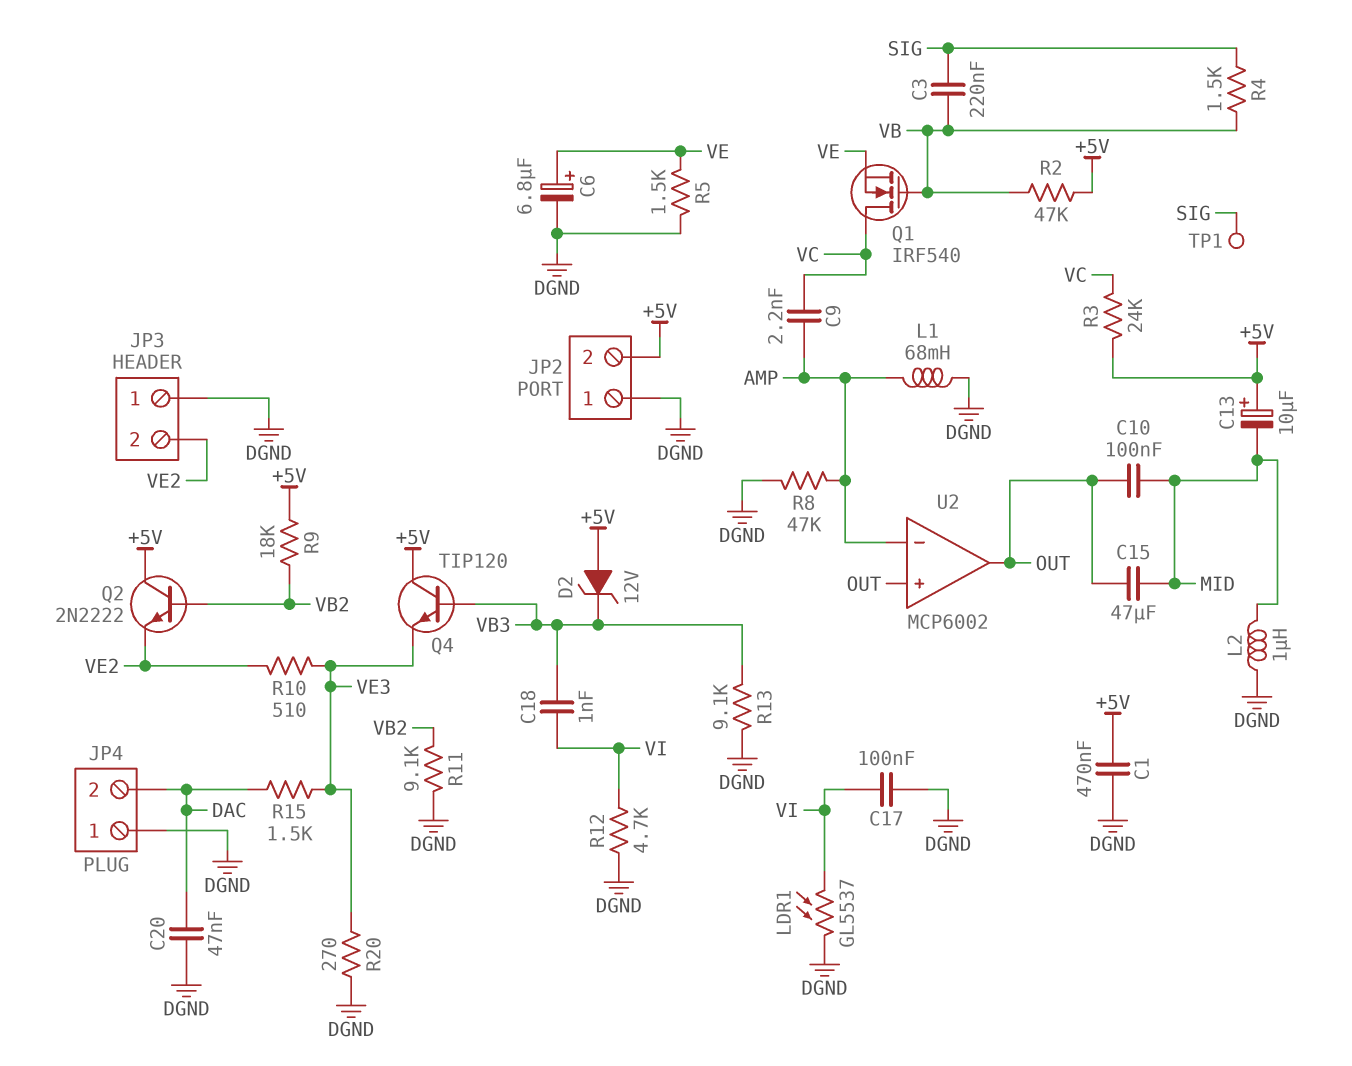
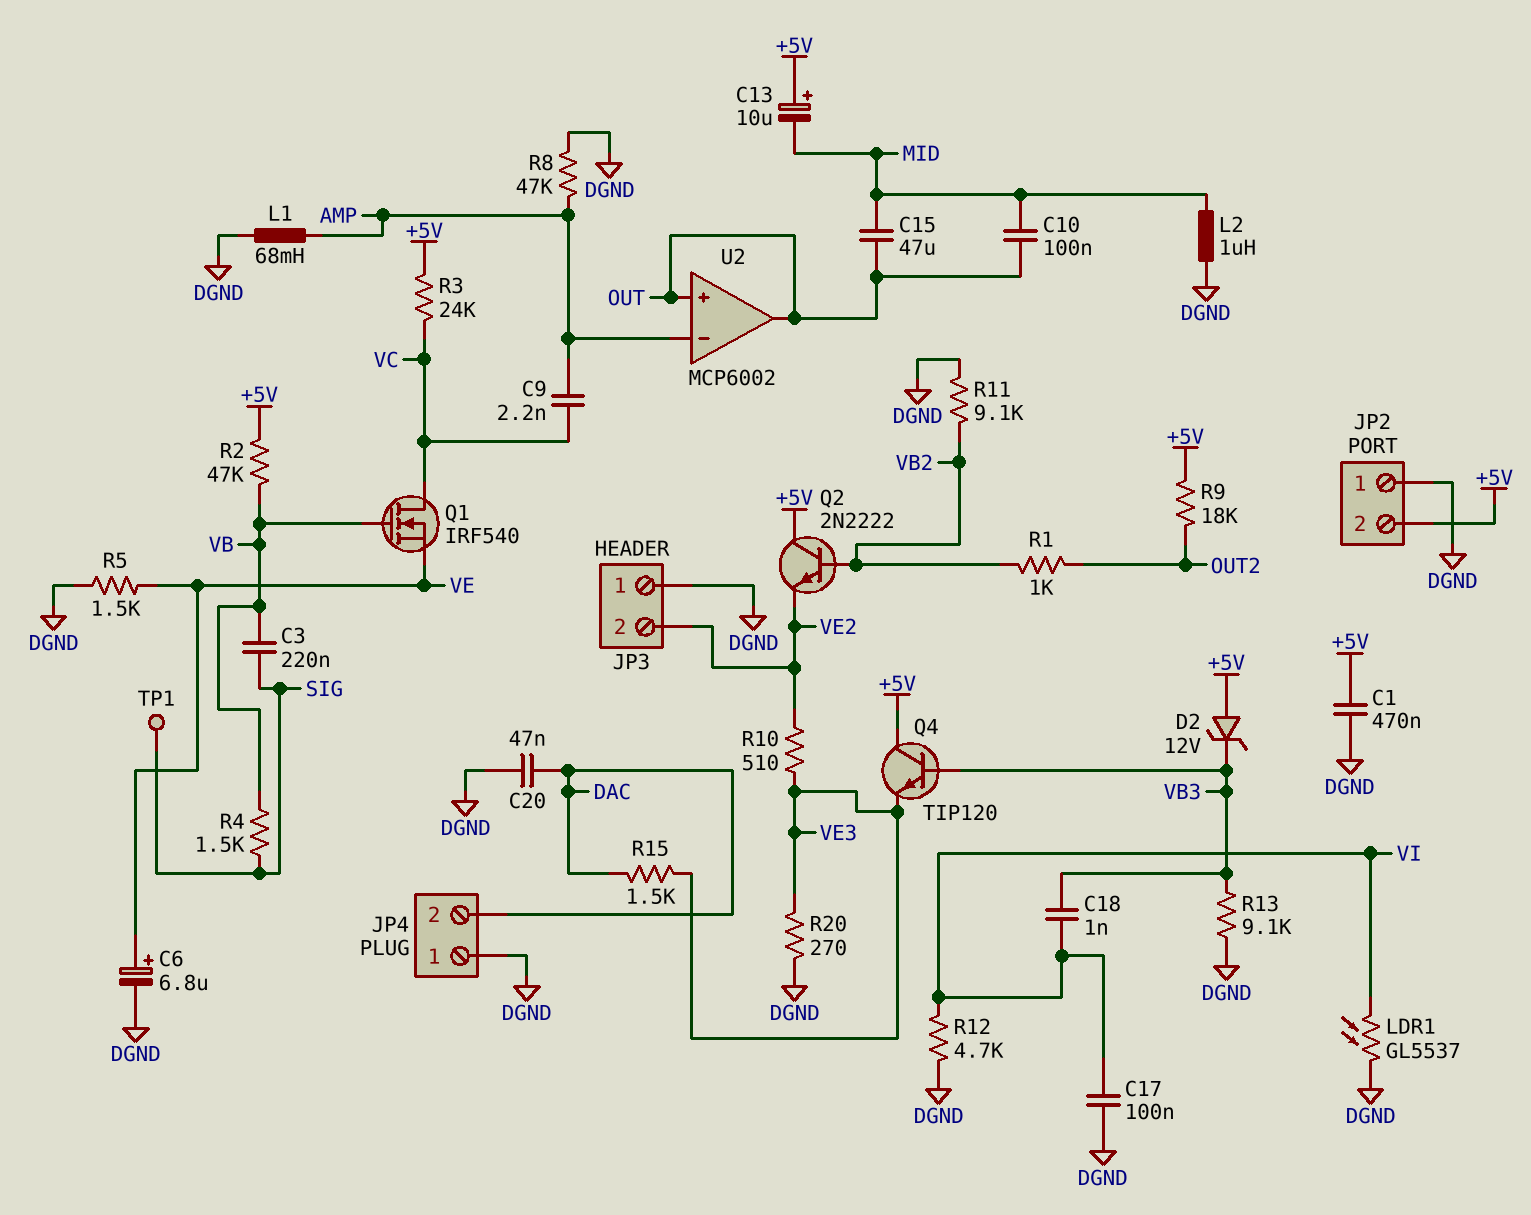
R1: none -> 1k (OUT2, VB2)
R9: 18k (+5V, VB2) -> 18k (+5V, OUT2)

